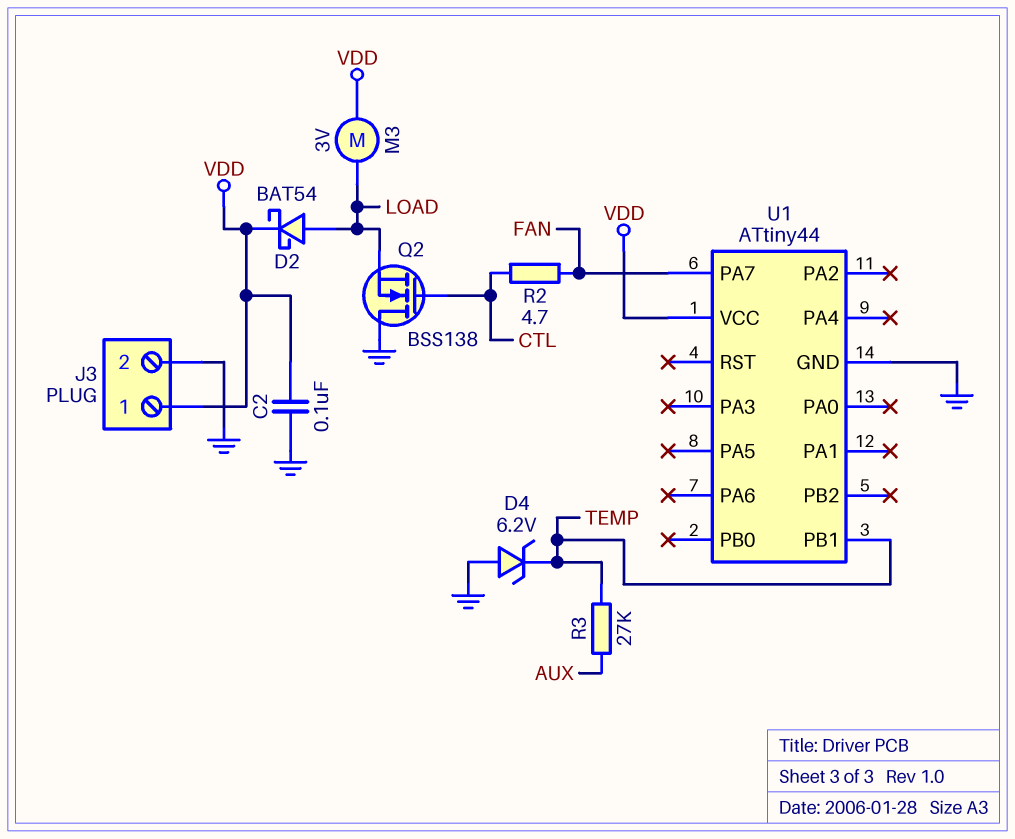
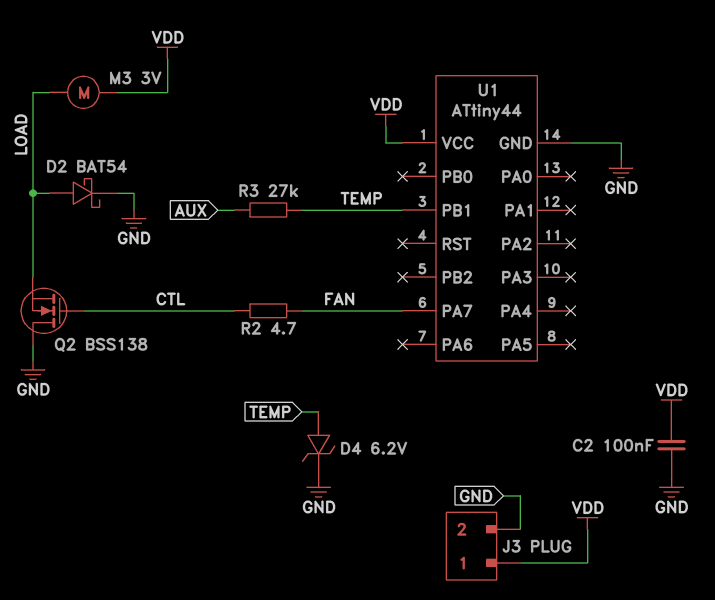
D2: schottky BAT54 (A LOAD, K VDD) -> schottky BAT54 (A LOAD, K GND)
D4: zener 6.2V (A GND, K TEMP) -> zener 6.2V (A TEMP, K GND)

